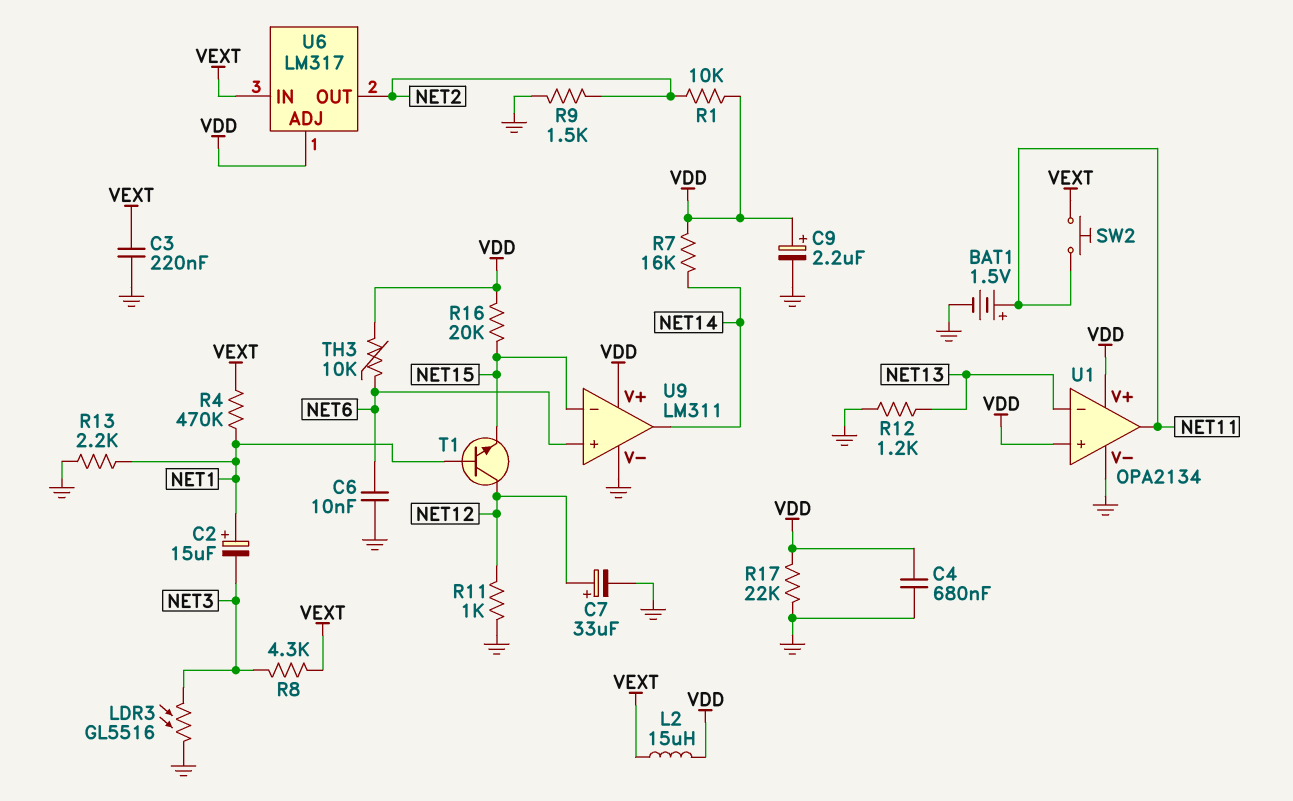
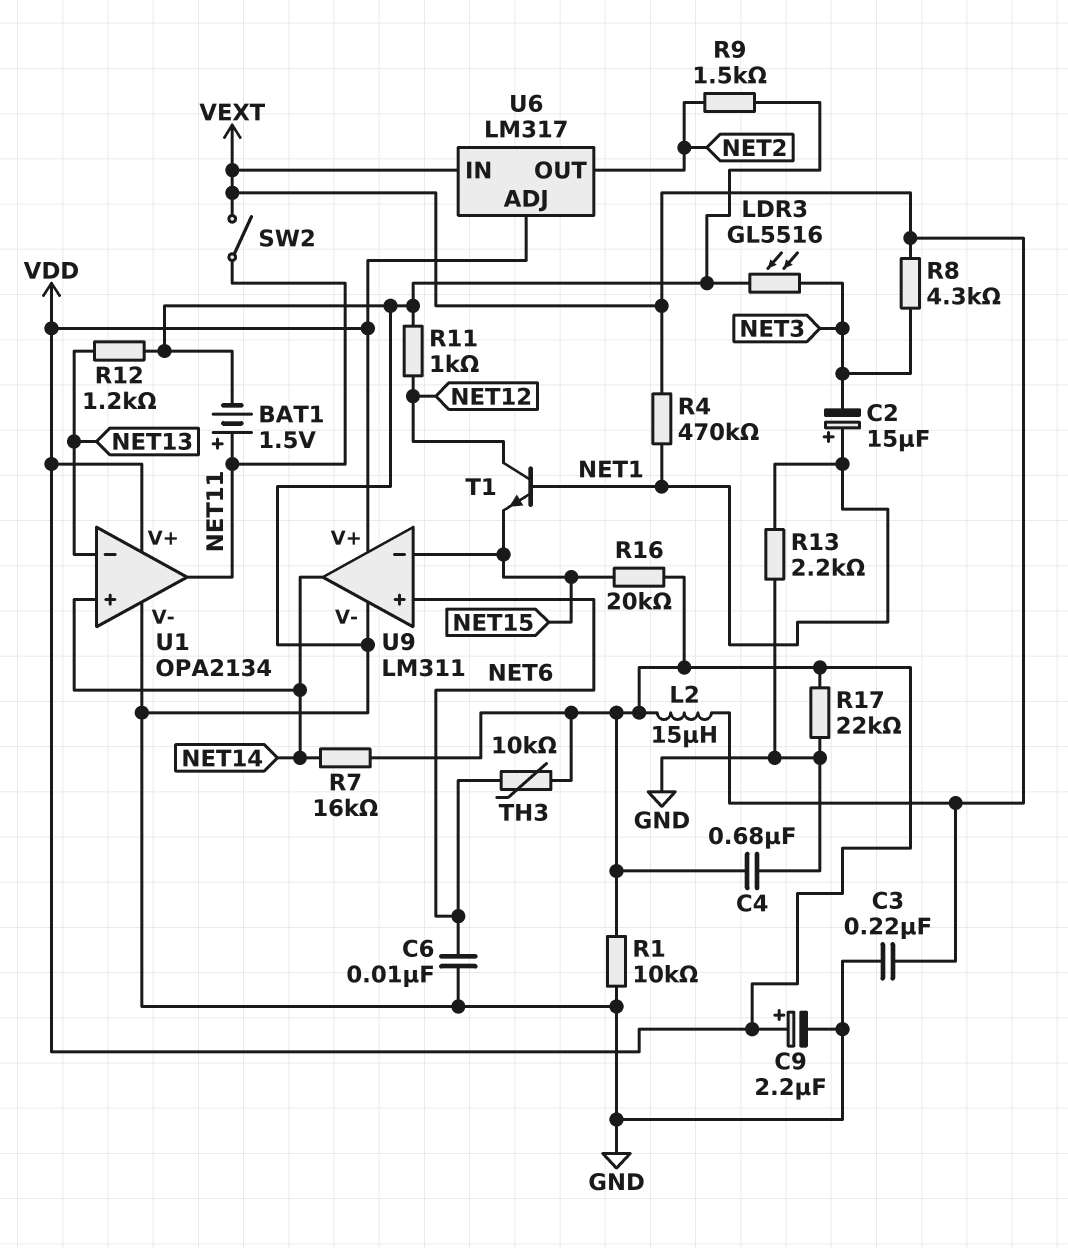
C7: 33uF (plus NET12, minus GND) -> none
R1: 10k (NET2, VDD) -> 10k (GND, VDD)
SW2: button (NET11, VEXT) -> switch (NET11, VEXT)
U1 pin in+: VDD -> NET14

